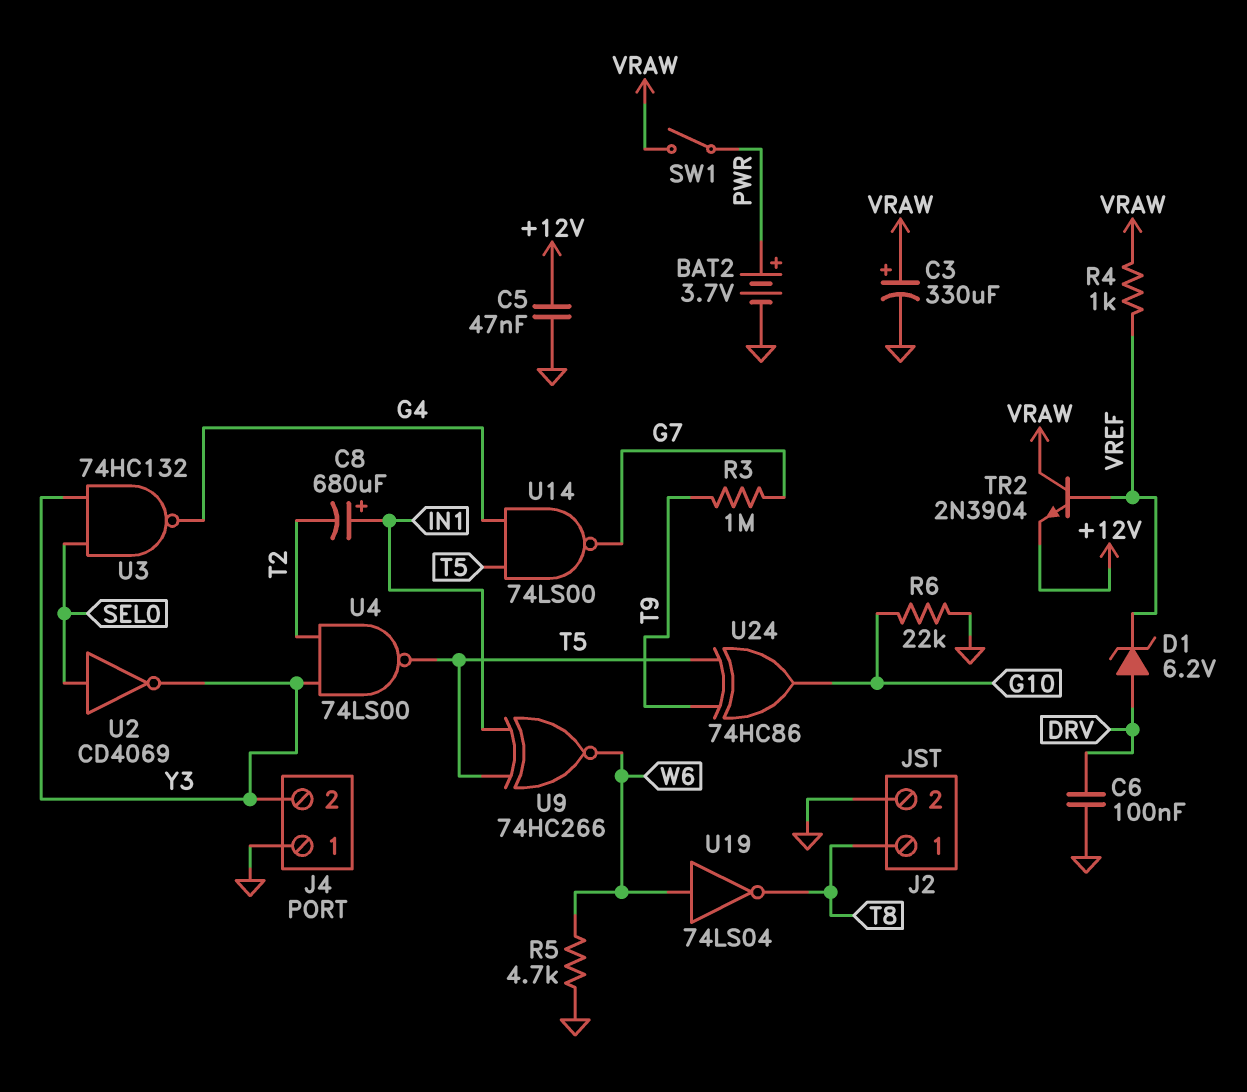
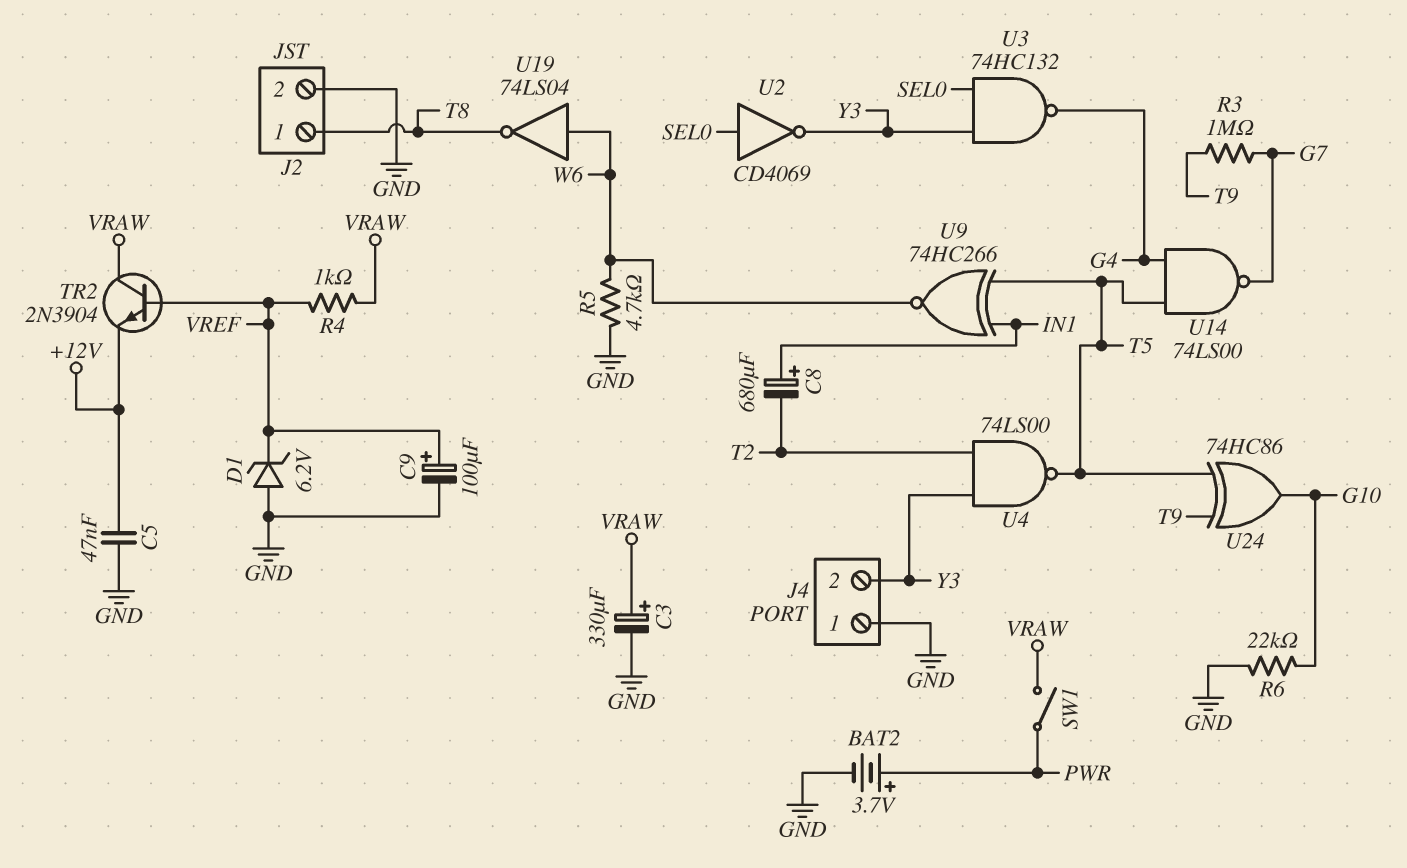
C6: 100nF (DRV, GND) -> none
C9: none -> 100uF (plus VREF, minus GND)
D1: zener 6.2V (A DRV, K VREF) -> zener 6.2V (A GND, K VREF)

